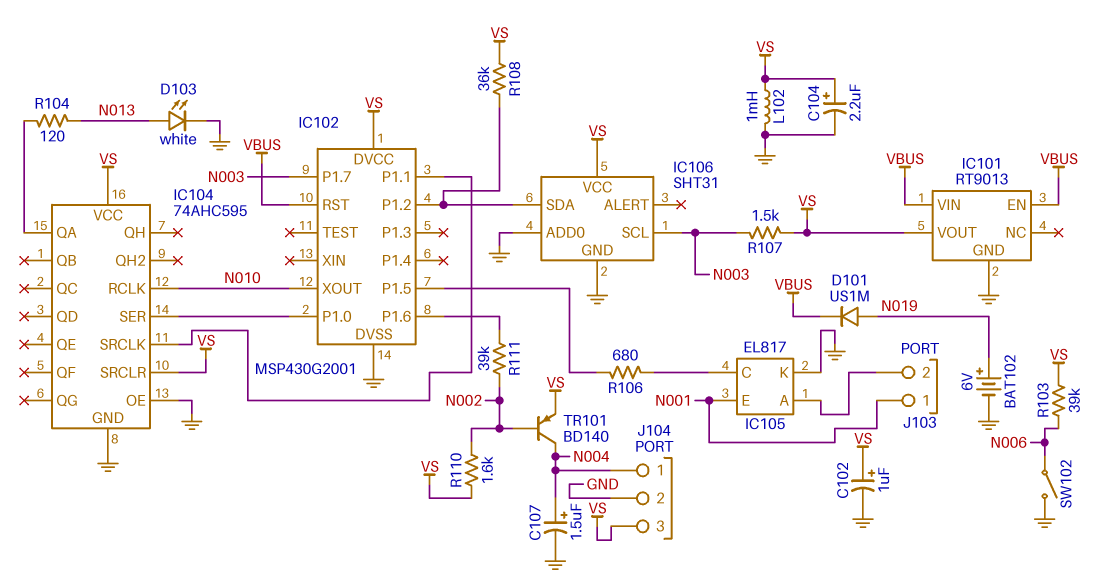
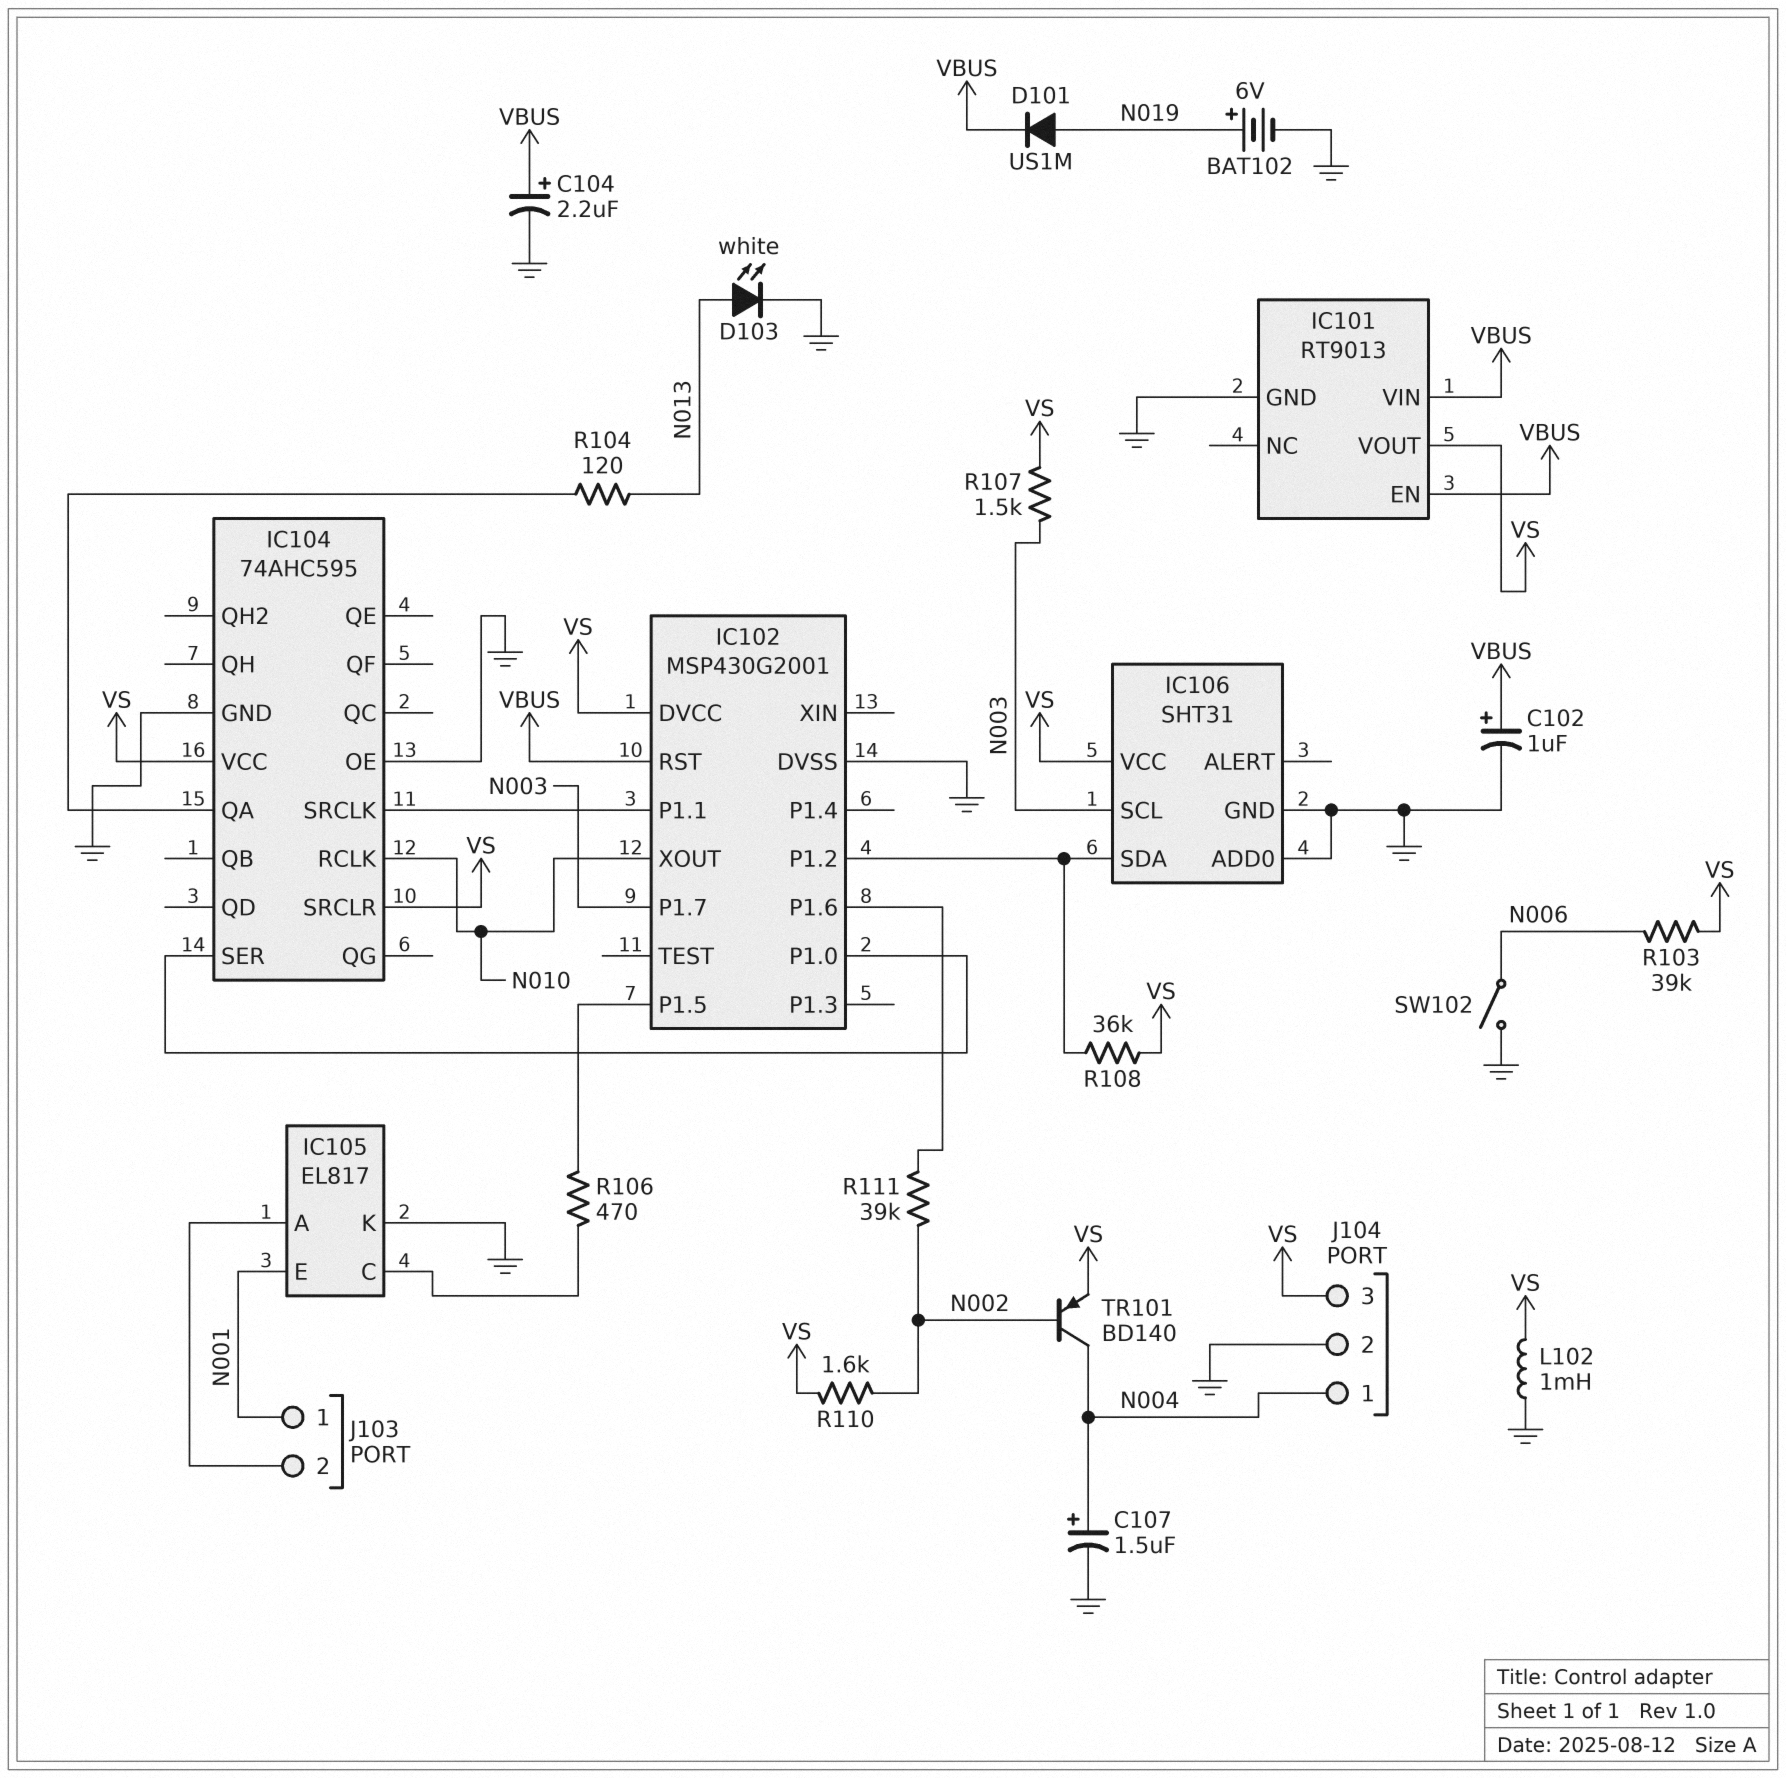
C102: 1uF (plus VS, minus GND) -> 1uF (plus VBUS, minus GND)
C104: 2.2uF (plus VS, minus GND) -> 2.2uF (plus VBUS, minus GND)
R106: 680 (IC102/P1.5, IC105/C) -> 470 (IC102/P1.5, IC105/C)

